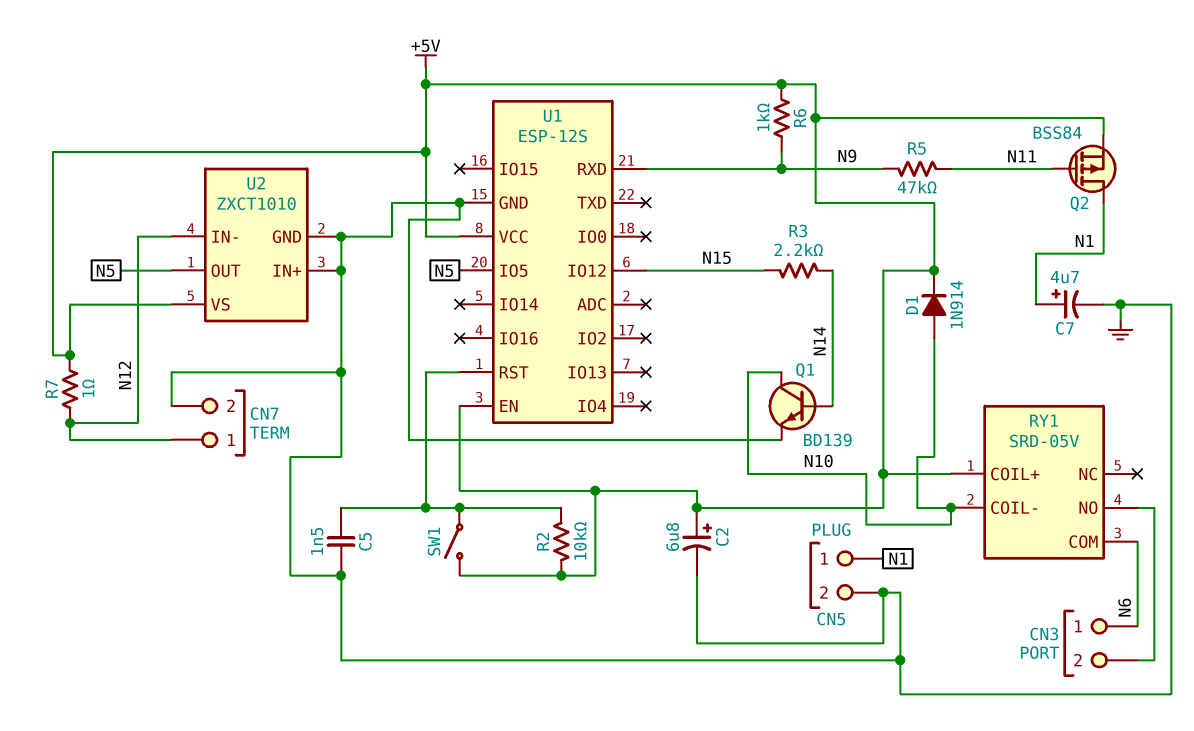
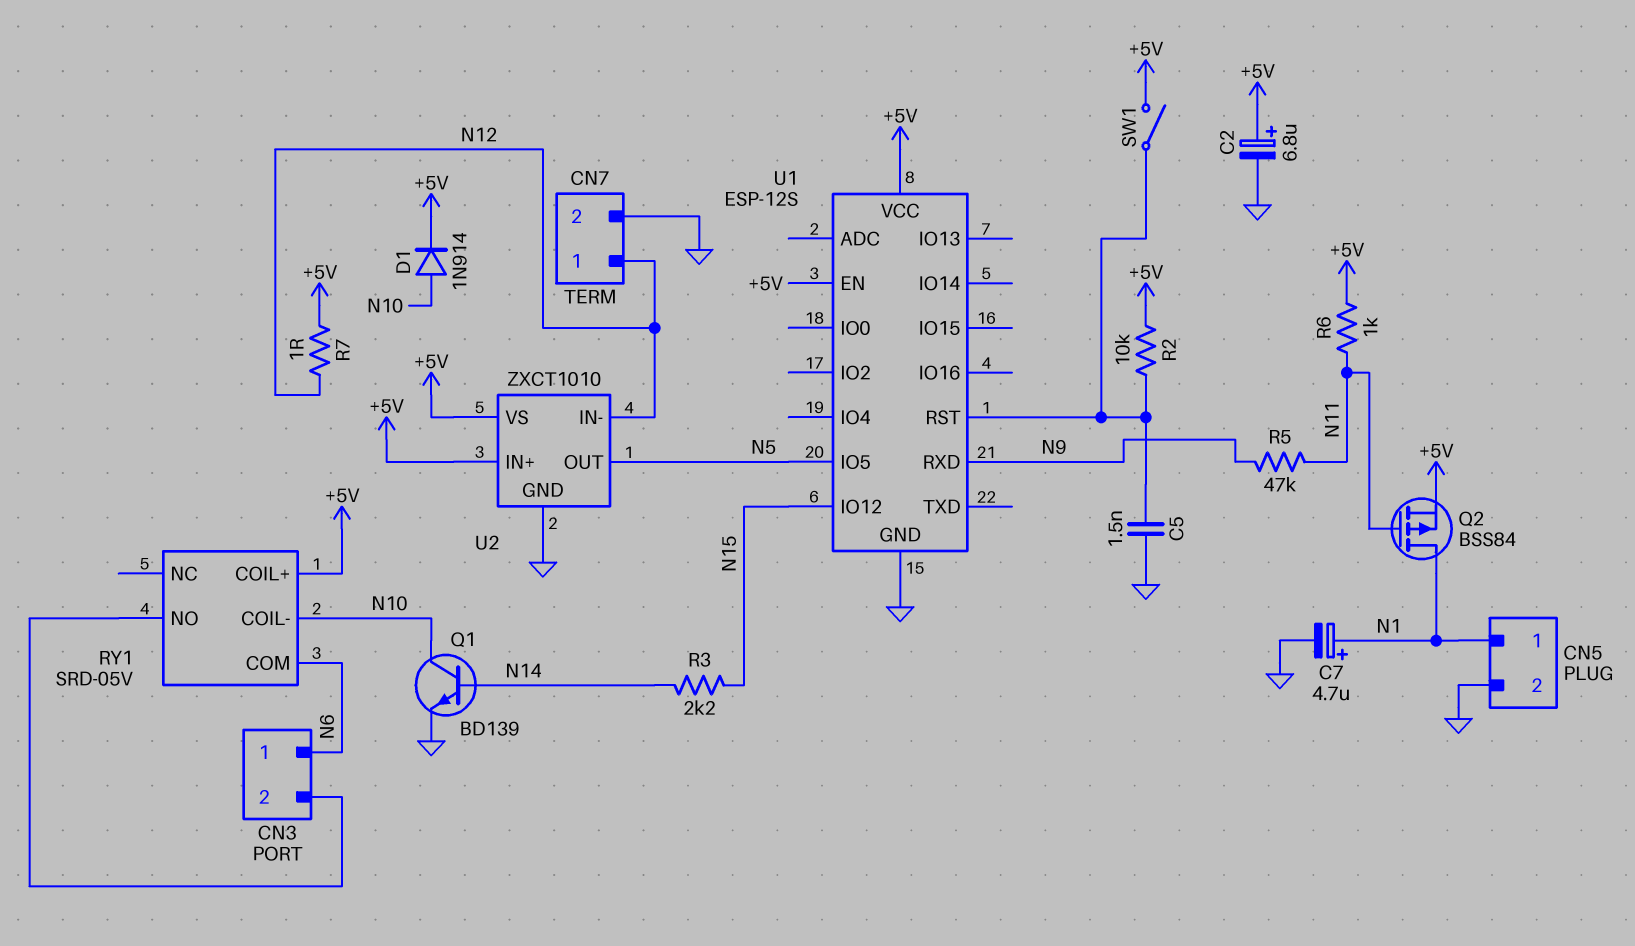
R6: 1k (+5V, N9) -> 1k (+5V, N11)
U2 pin IN+: GND -> +5V

